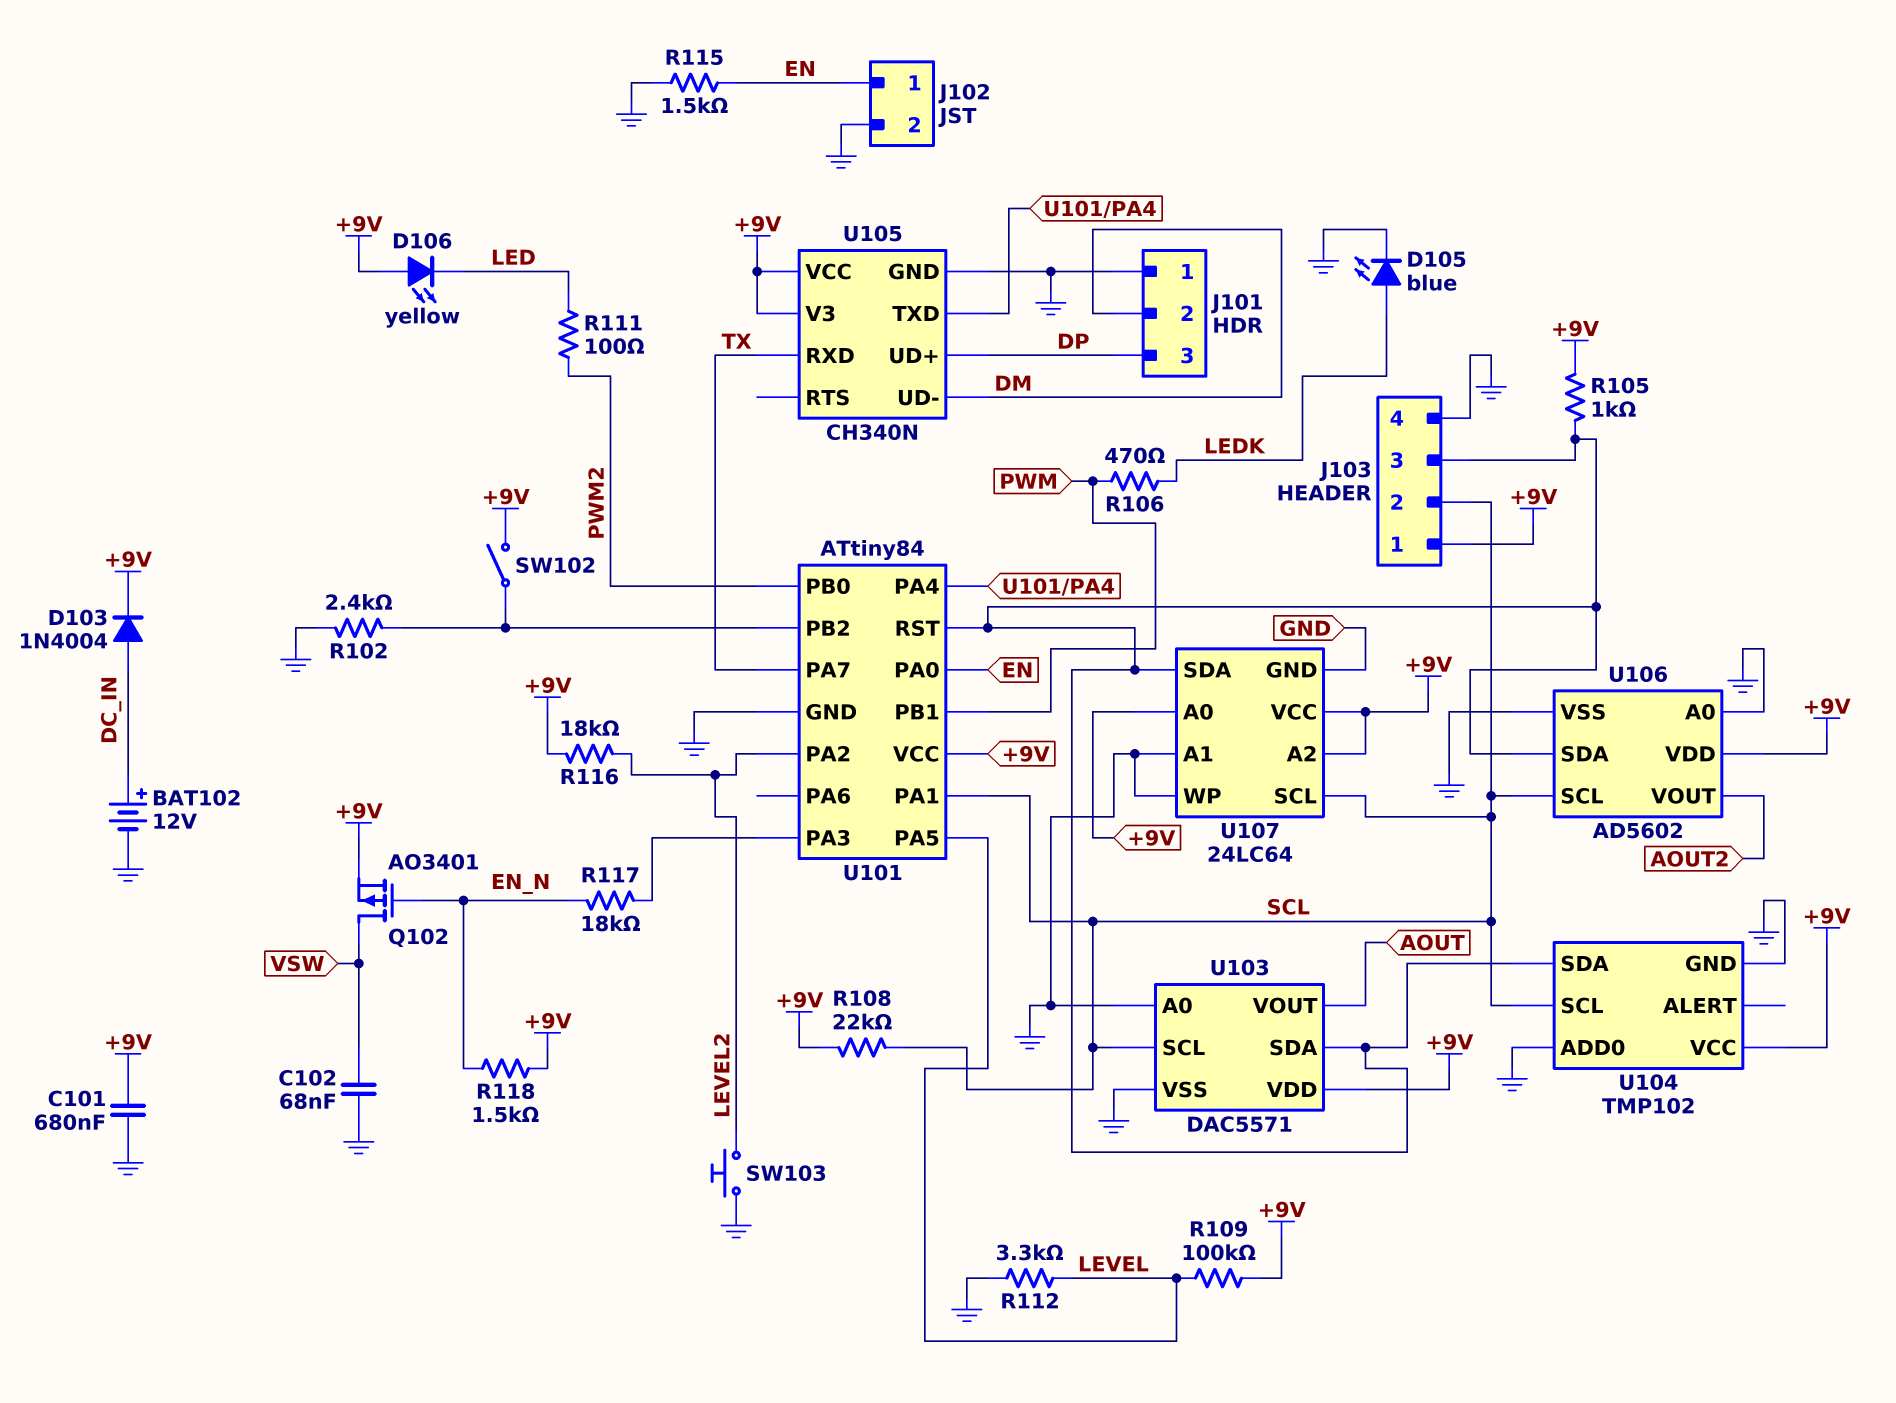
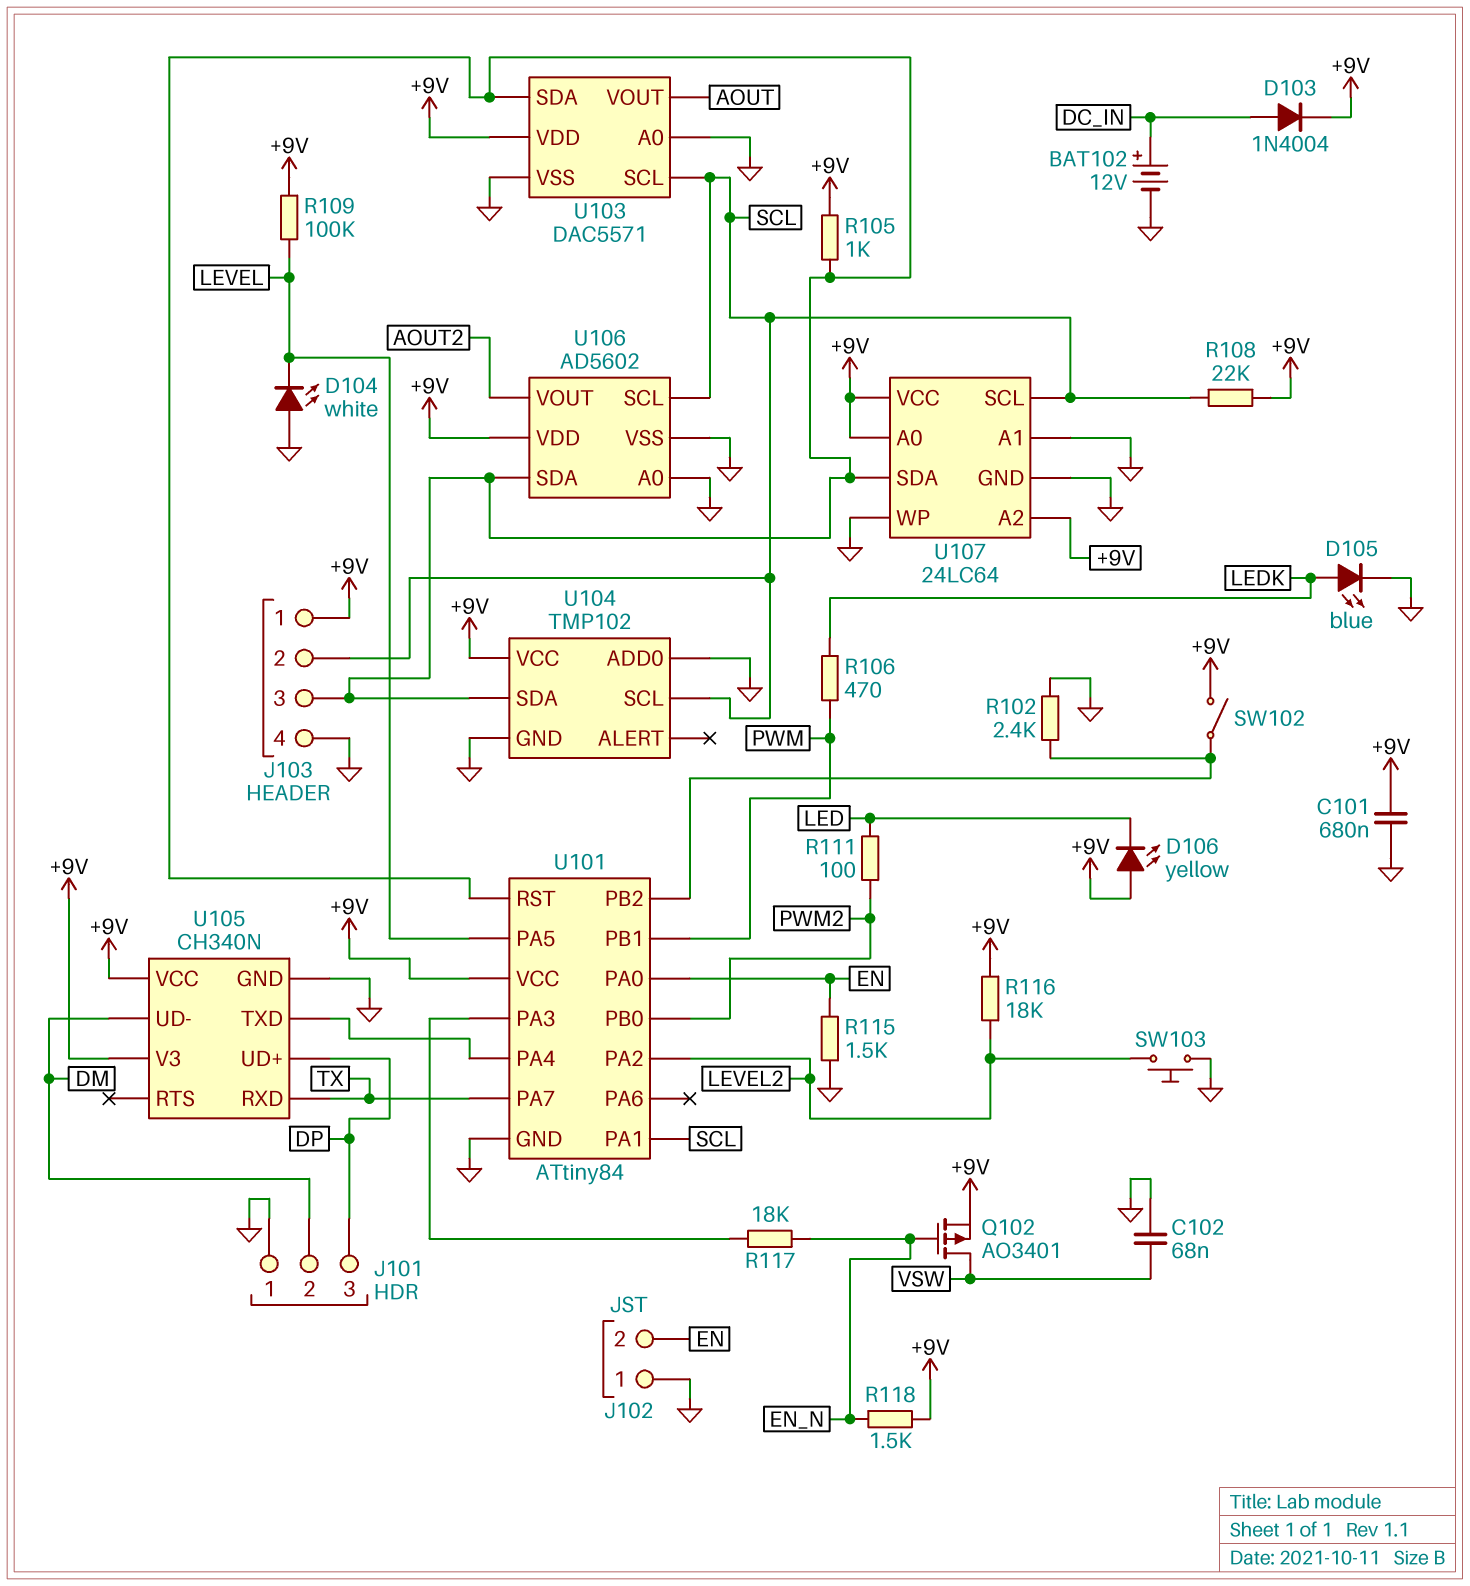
D104: none -> LED white (A GND, K LEVEL)
J102 pin 1: EN -> GND
J102 pin 2: GND -> EN
R112: 3.3k (GND, LEVEL) -> none

